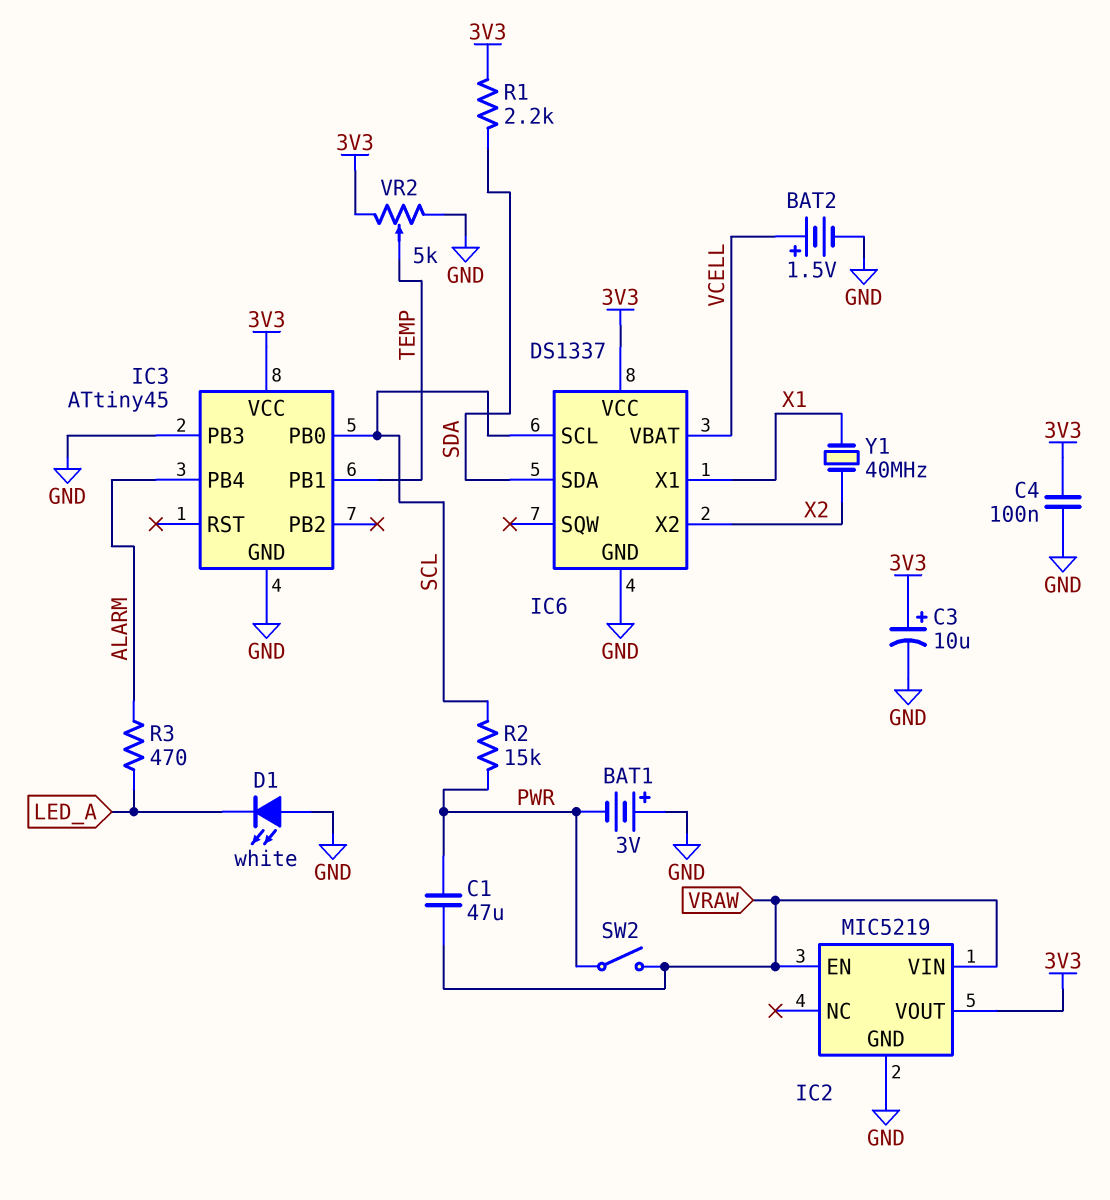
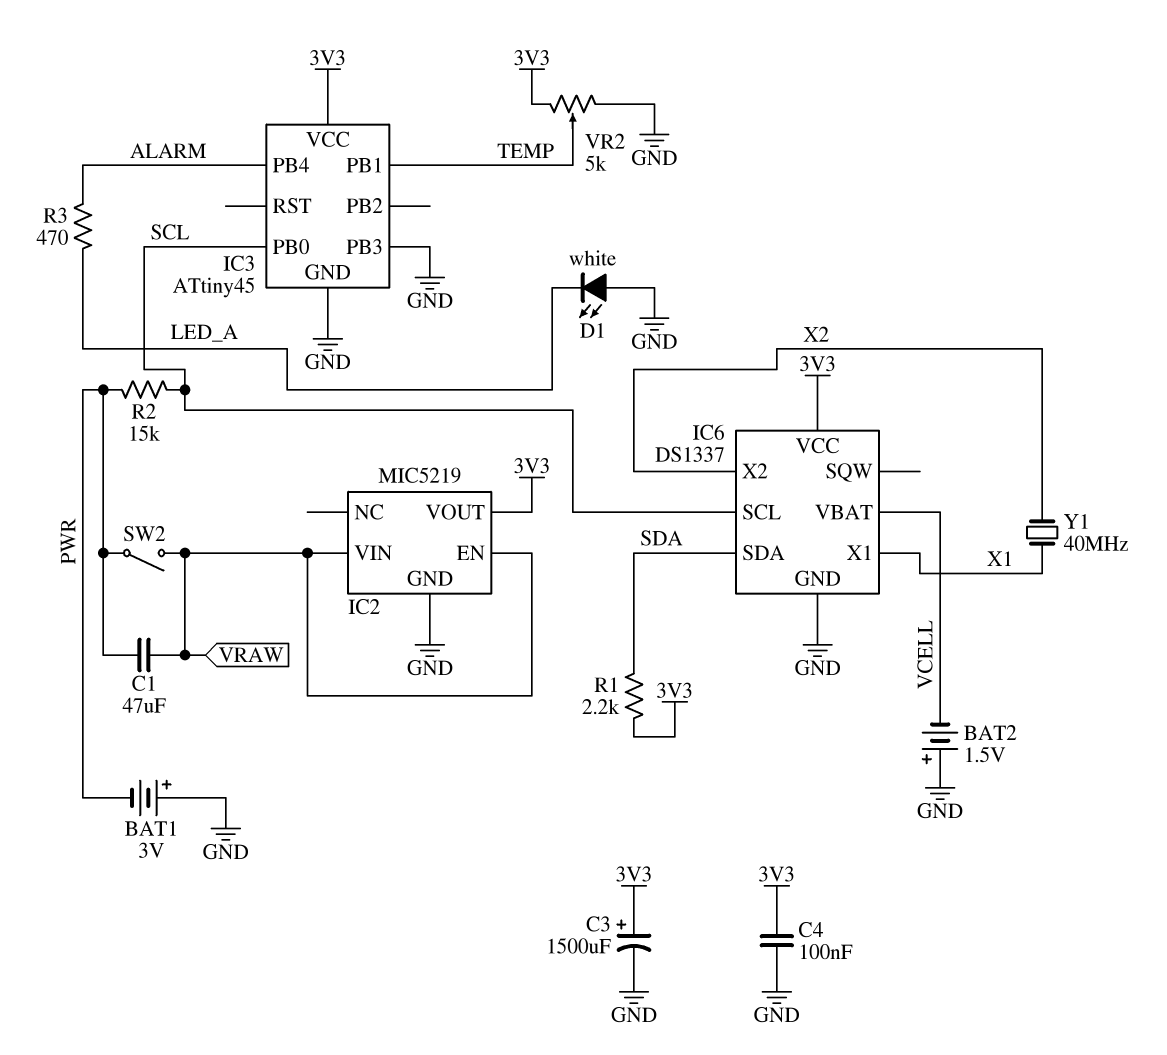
BAT2: 1.5V (plus VCELL, minus GND) -> 1.5V (plus GND, minus VCELL)
C3: 10uF (plus 3V3, minus GND) -> 1500uF (plus 3V3, minus GND)

